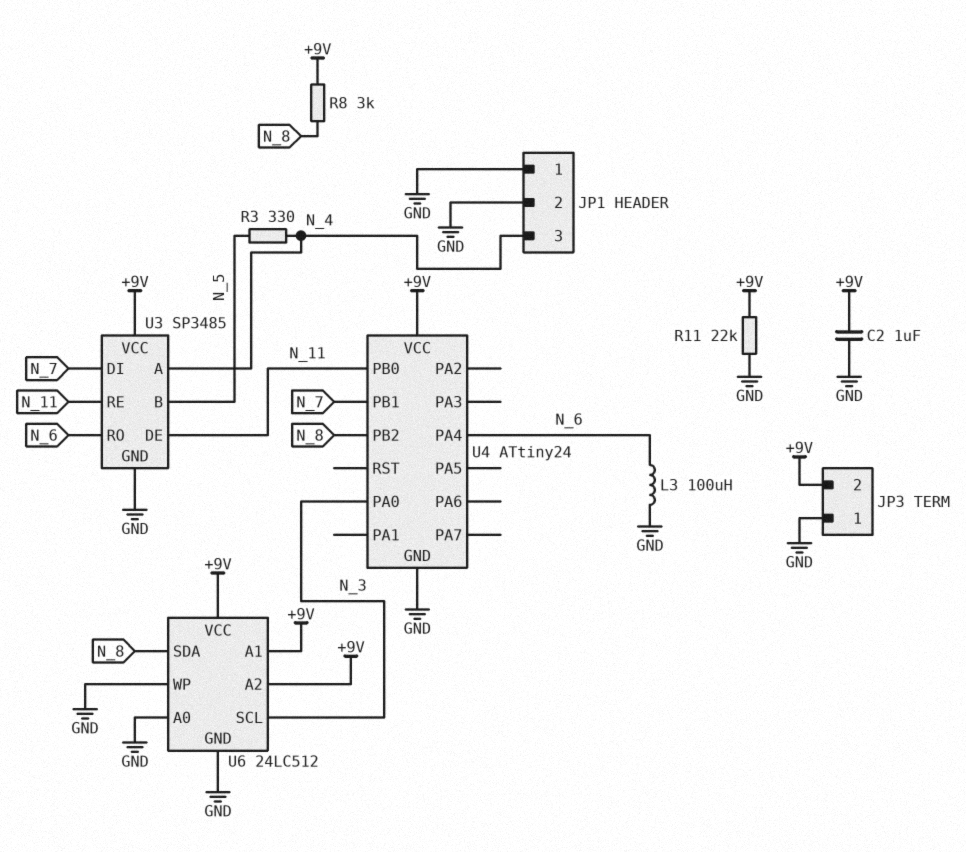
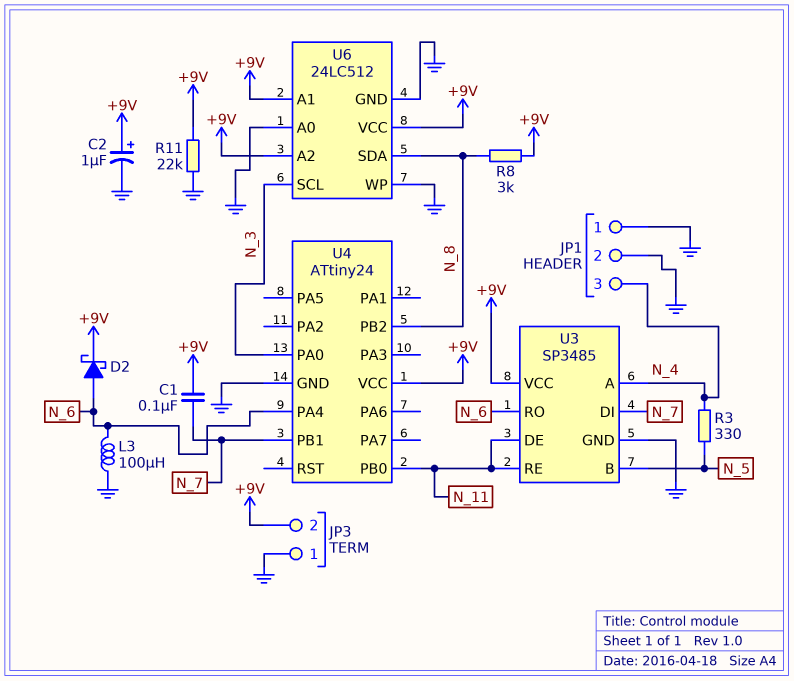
C1: none -> 100nF (+9V, N_7)
C2: 1uF (+9V, GND) -> 1uF (plus +9V, minus GND)
D2: none -> schottky (A N_6, K +9V)

